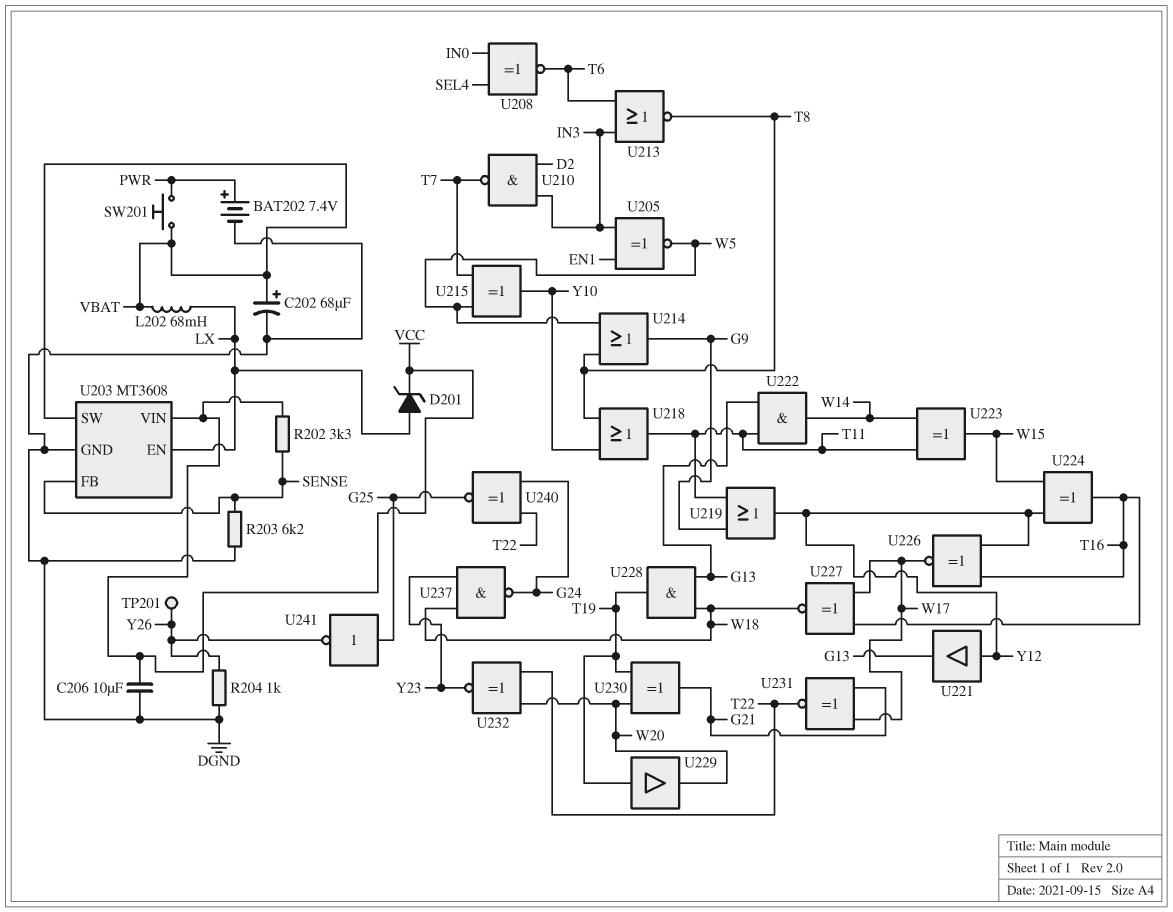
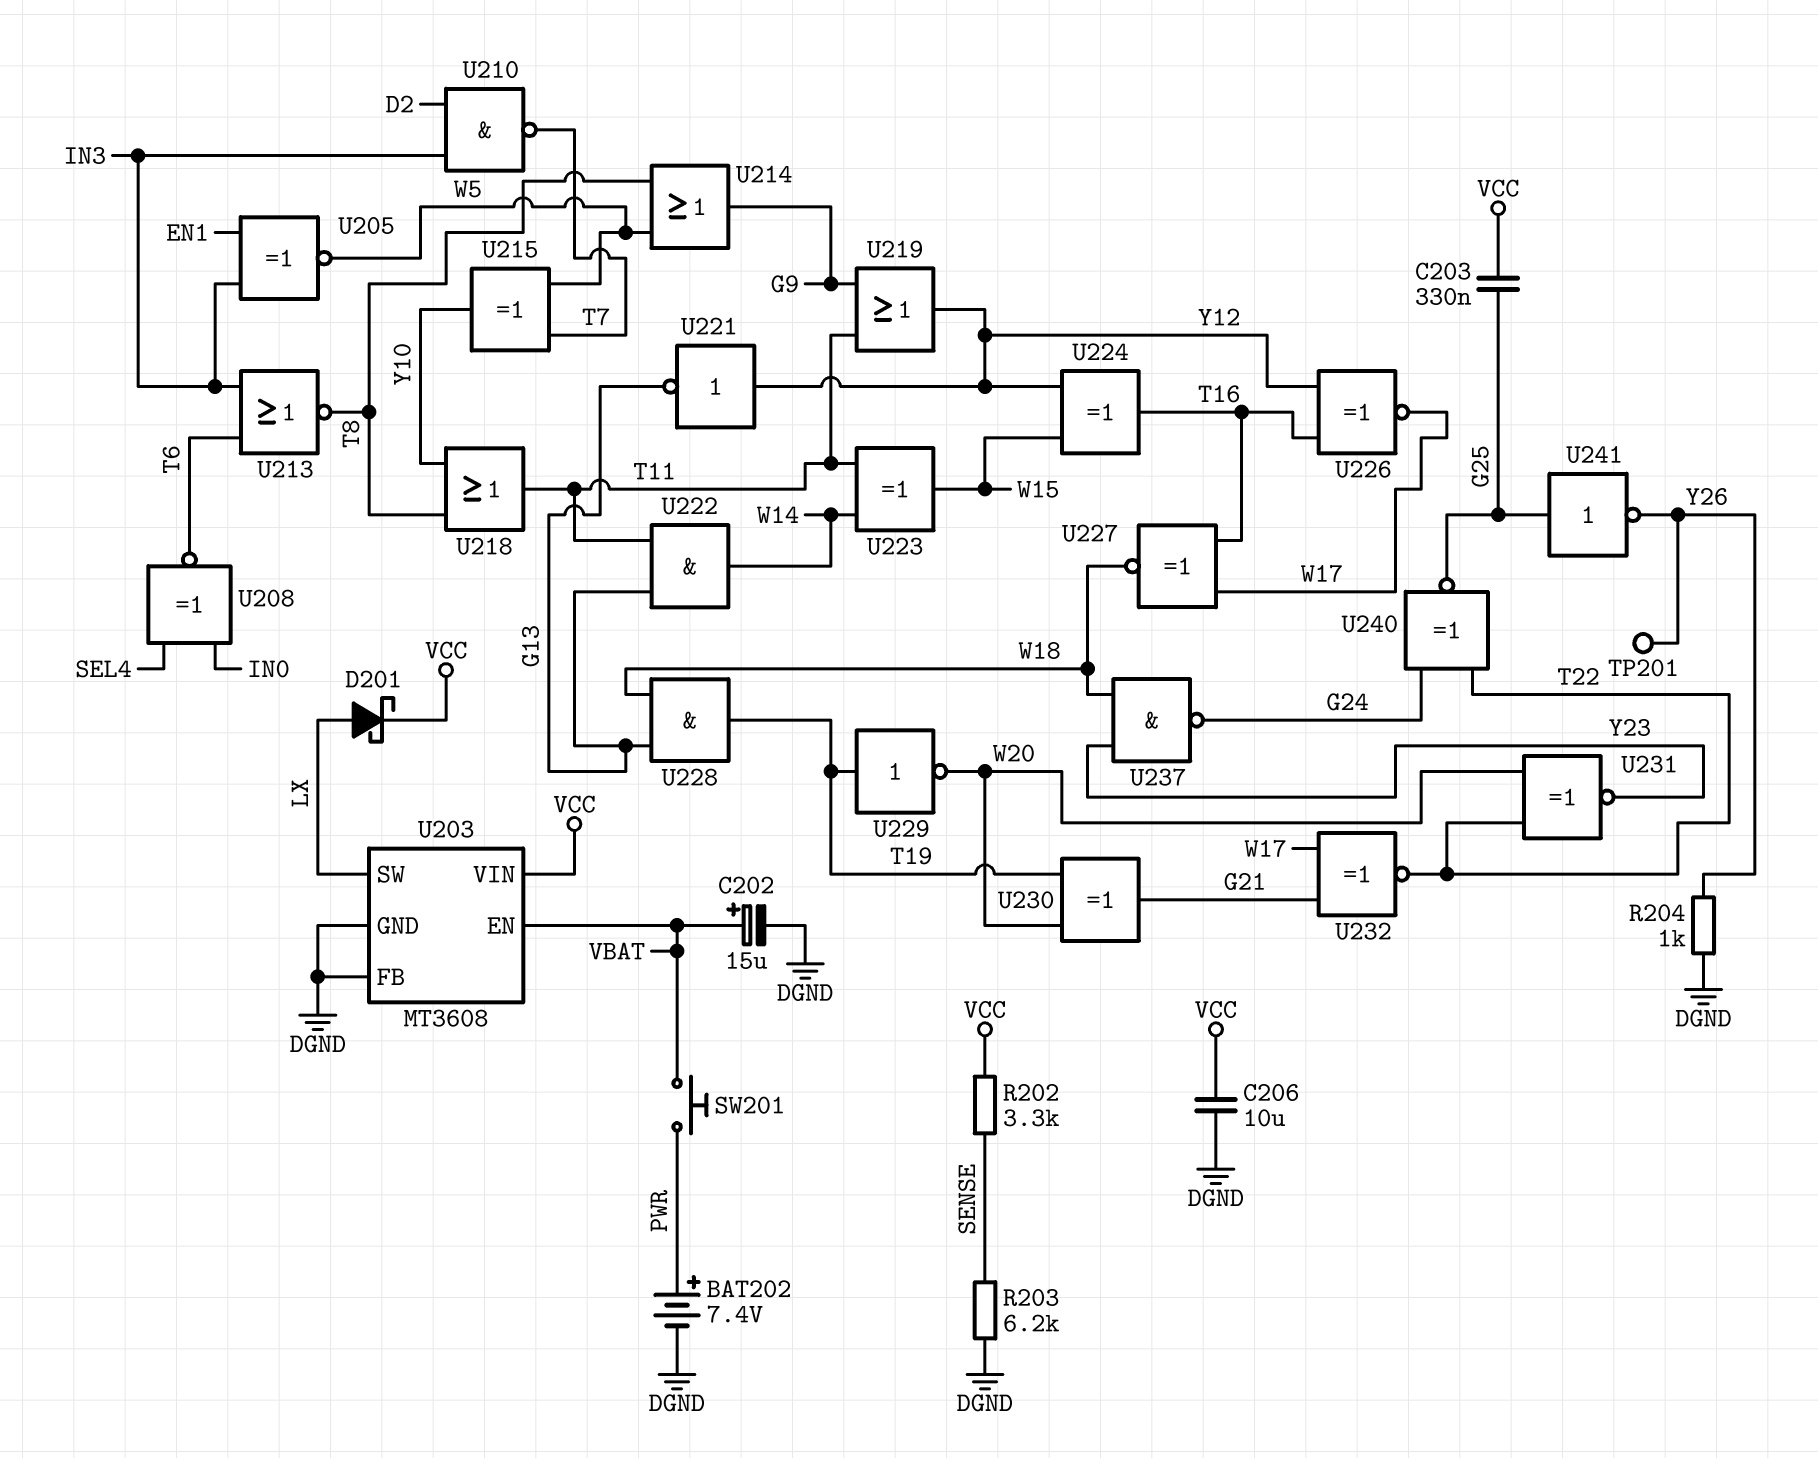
C202: 68uF (plus VBAT, minus DGND) -> 15uF (plus VBAT, minus DGND)
C203: none -> 330nF (G25, VCC)
D201: zener (A LX, K VCC) -> schottky (A LX, K VCC)
L202: 68mH (LX, VBAT) -> none
U203 pin EN: LX -> VBAT
U203 pin FB: SENSE -> DGND
U203 pin SW: VBAT -> LX
U221: buffer (in Y12, out G13) -> NOT (in Y12, out G13)
U229: buffer (in T19, out W20) -> NOT (in T19, out W20)
U231: XNOR (in G21, in W17, out T22) -> XNOR (in T22, in W20, out Y23)
U232: XNOR (in T22, in W20, out Y23) -> XNOR (in G21, in W17, out T22)

